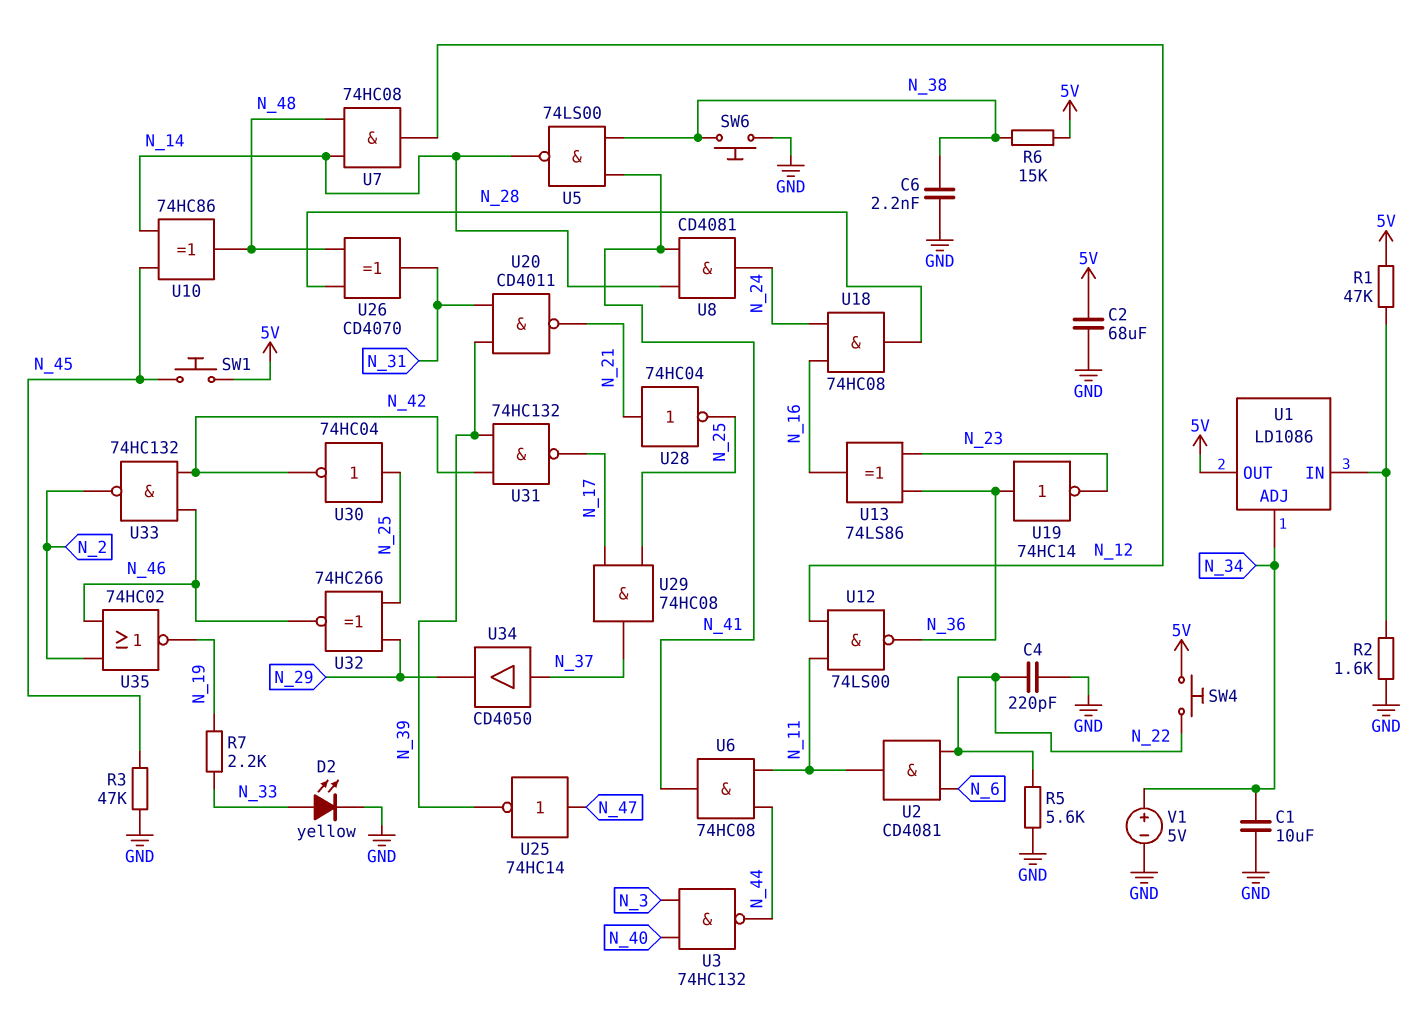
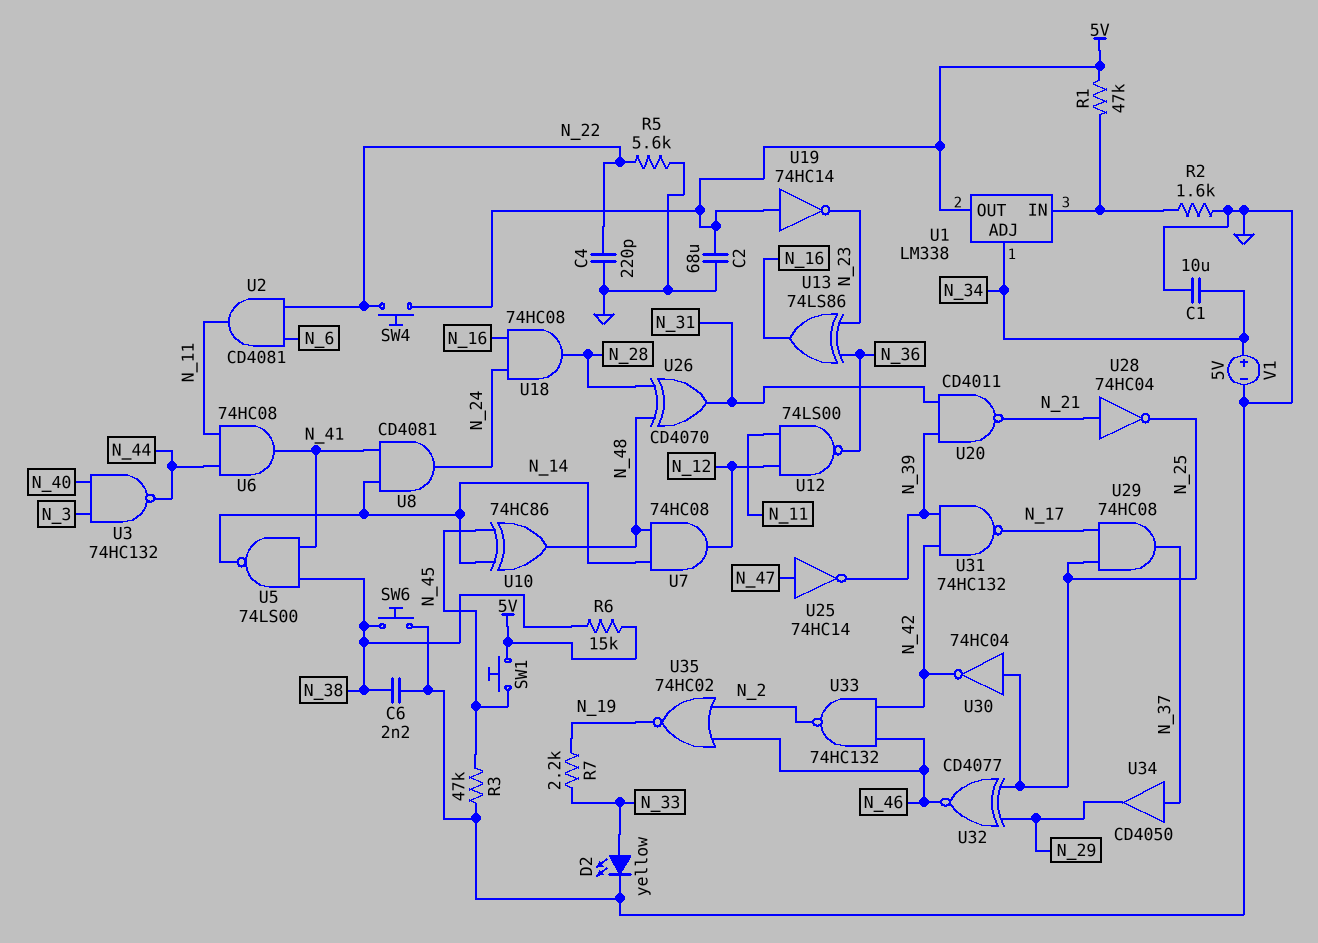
U1: LD1086 -> LM338
U19: NOT 74HC14 (in N_36, out N_23) -> NOT 74HC14 (in 5V, out N_23)
U32: XNOR 74HC266 (in N_25, in N_29, out N_46) -> XNOR CD4077 (in N_25, in N_29, out N_46)

